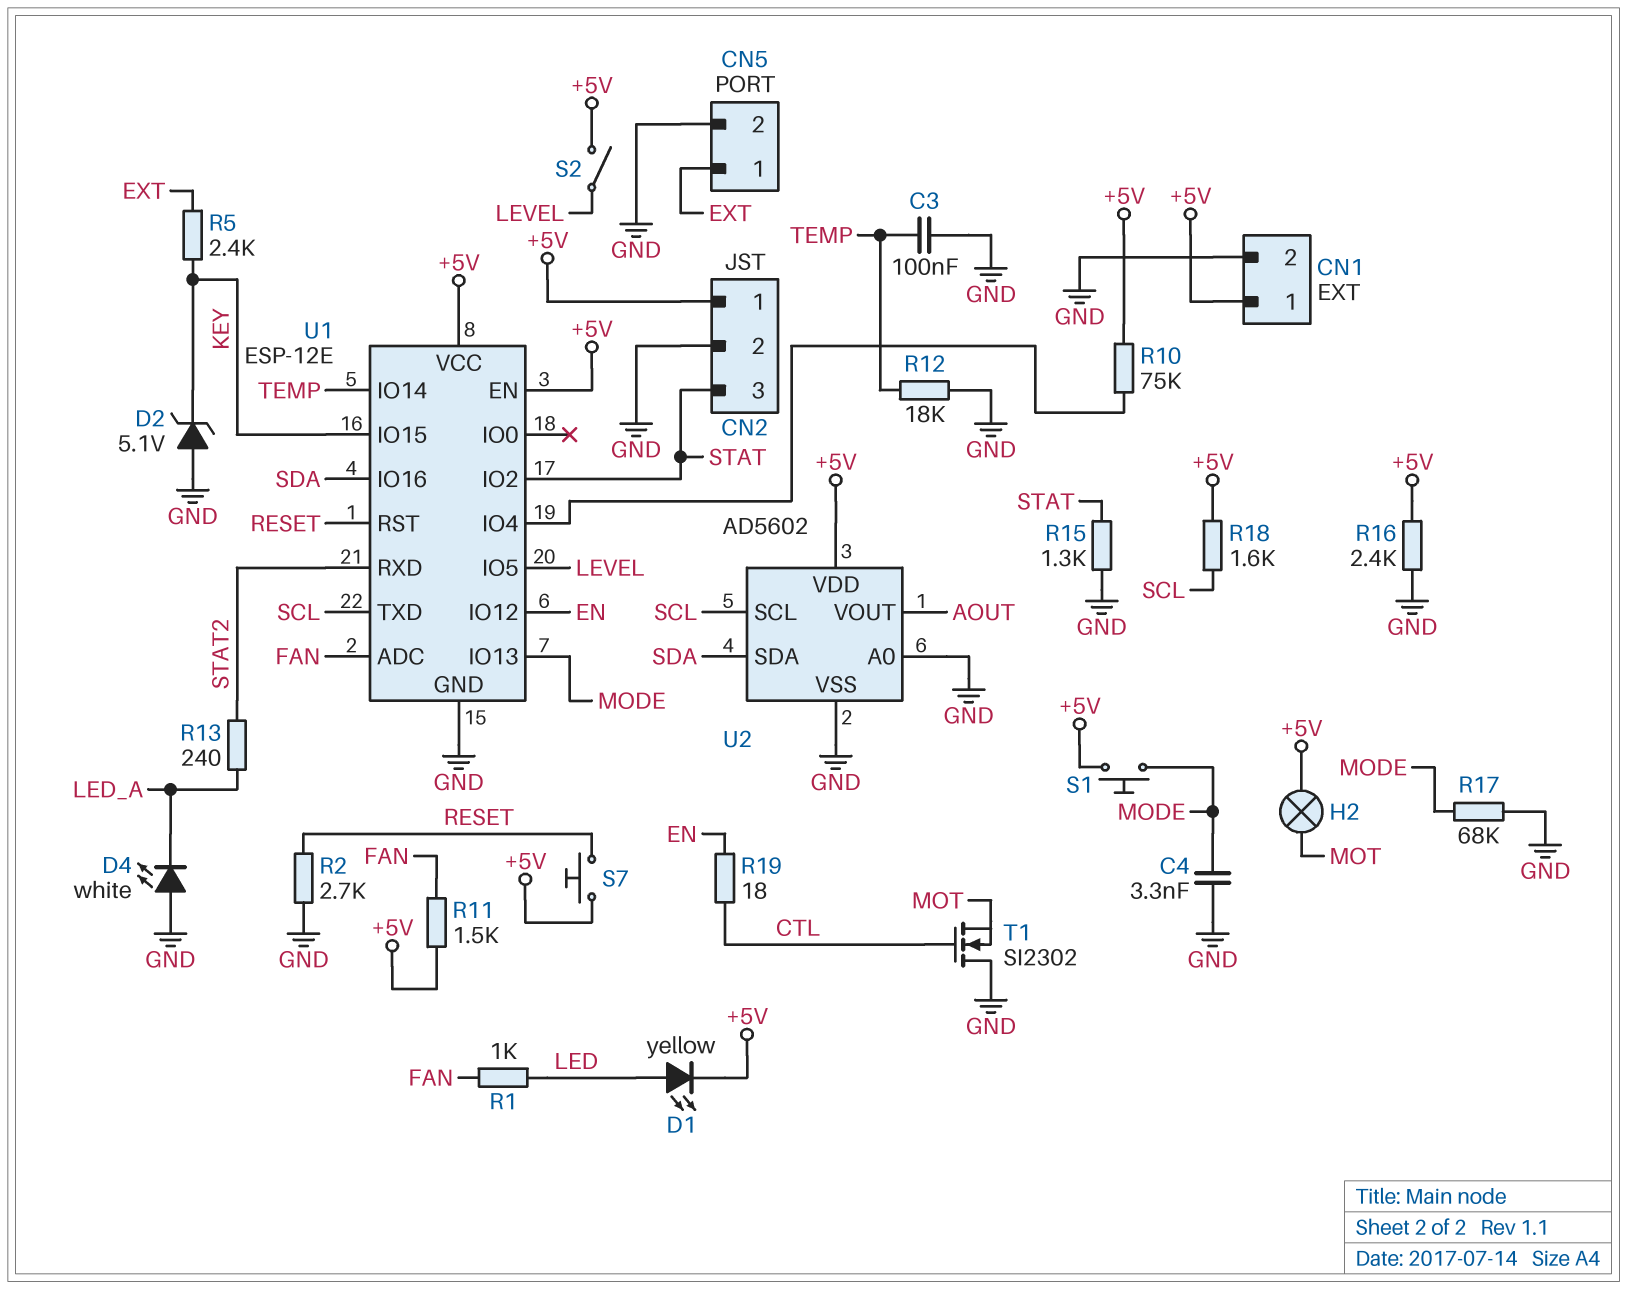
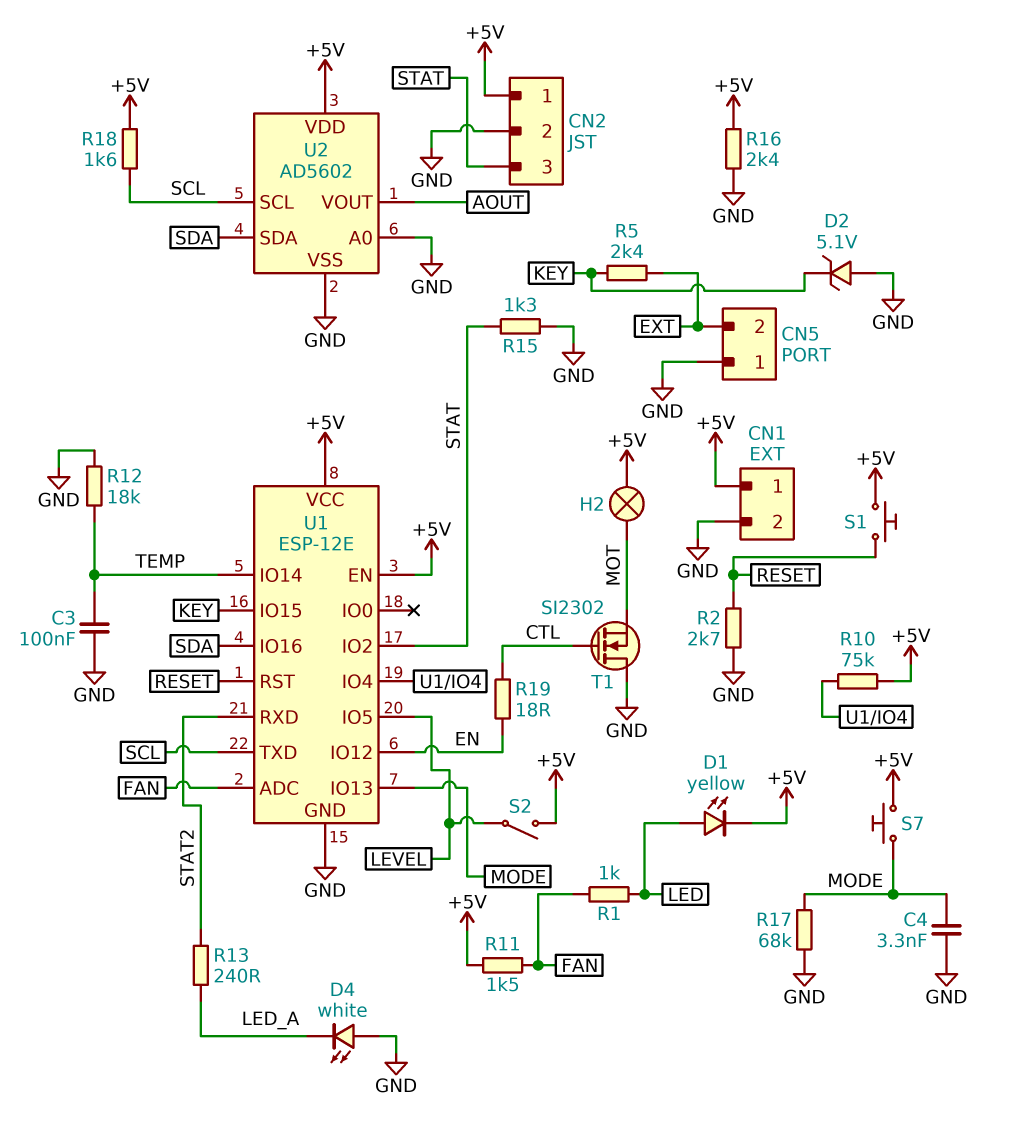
CN5 pin 1: EXT -> GND
CN5 pin 2: GND -> EXT
S1: button (+5V, MODE) -> button (+5V, RESET)
S7: button (+5V, RESET) -> button (+5V, MODE)

